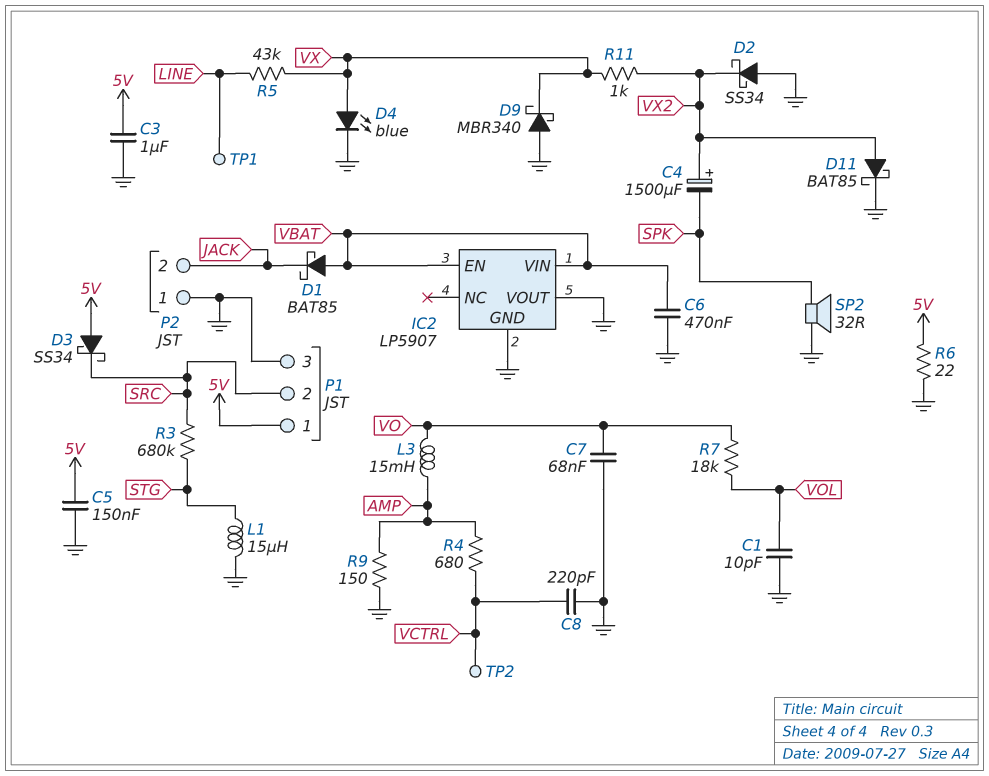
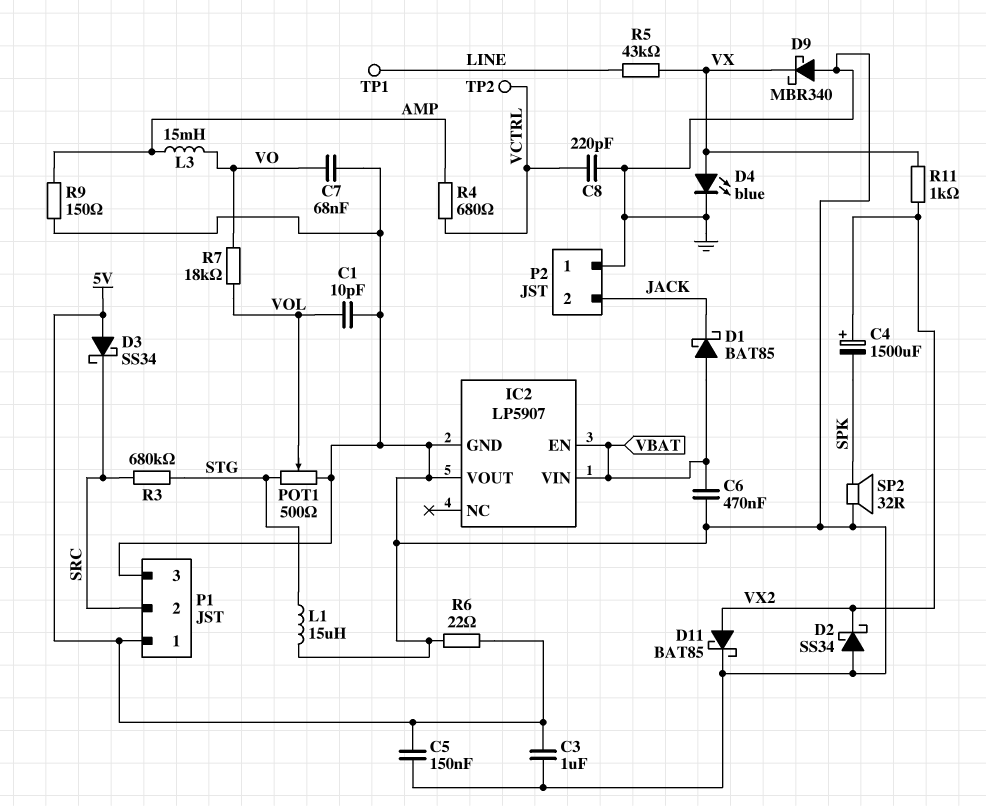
POT1: none -> 500 (GND, STG, wiper VOL)

